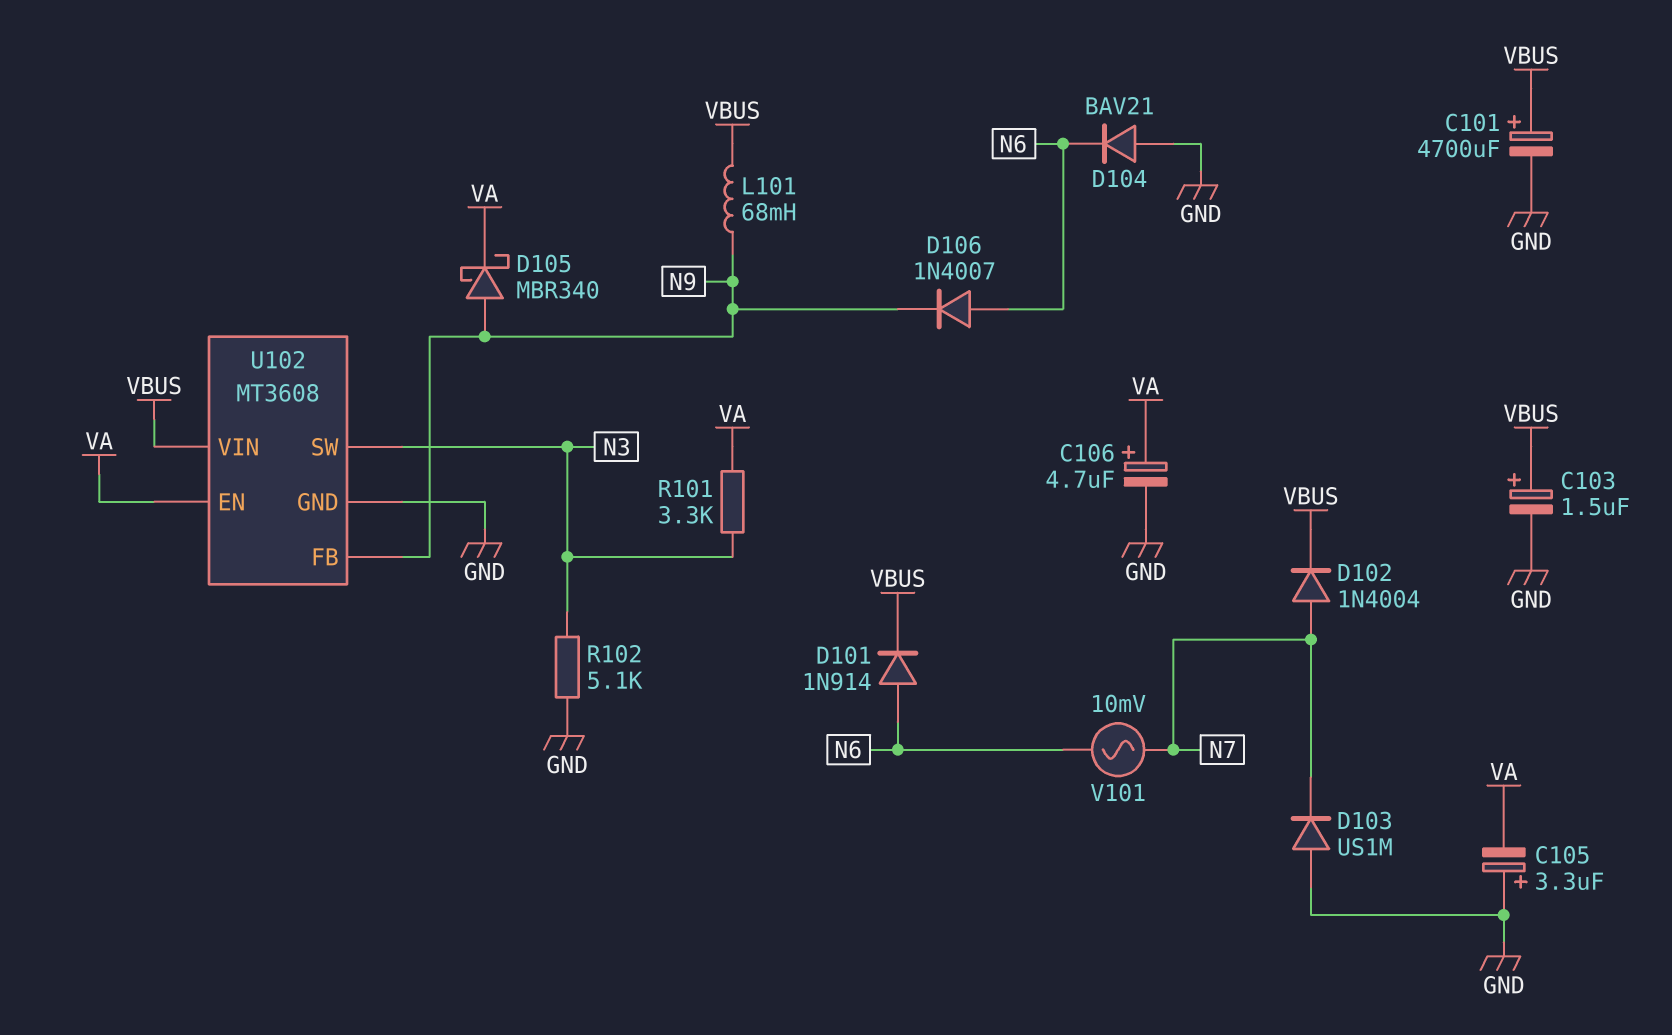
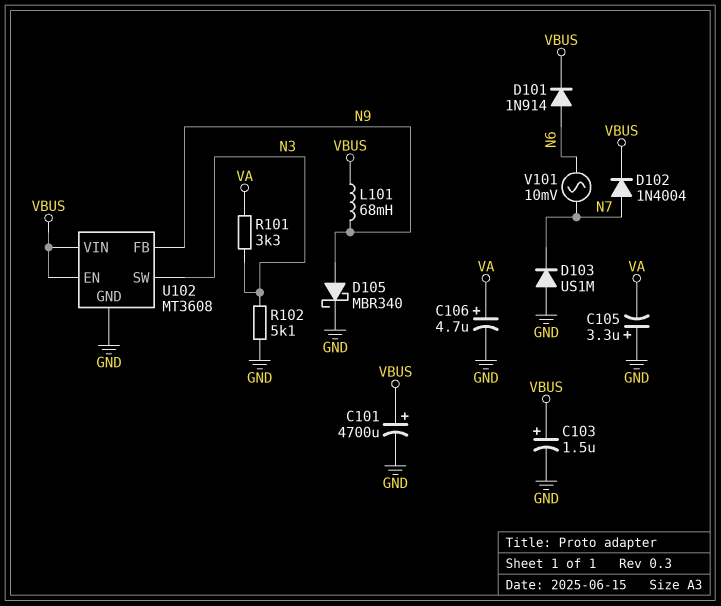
D104: diode BAV21 (A GND, K N6) -> none
D105: schottky MBR340 (A N9, K VA) -> schottky MBR340 (A N9, K GND)
D106: diode 1N4007 (A N6, K N9) -> none
U102 pin EN: VA -> VBUS

